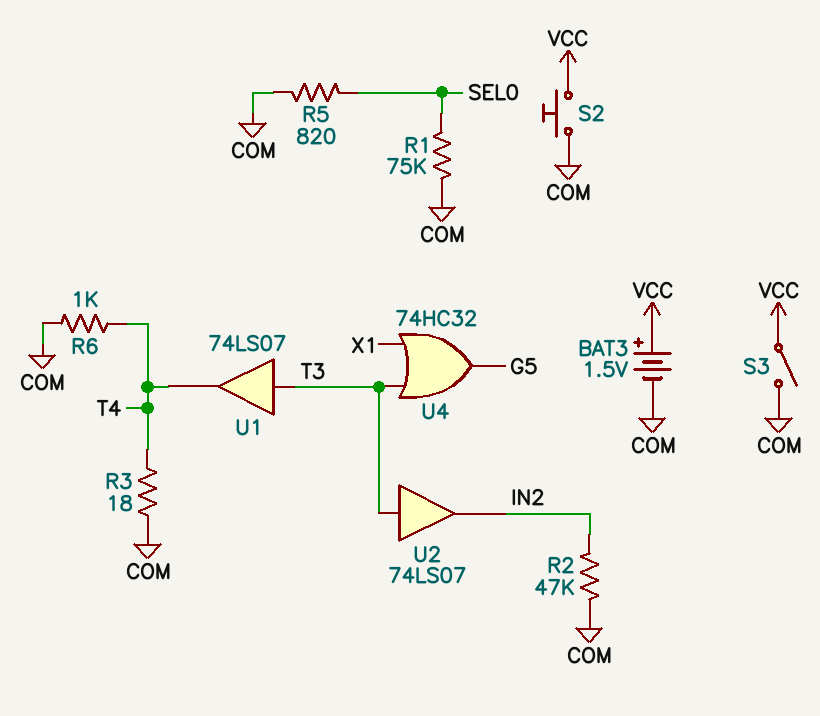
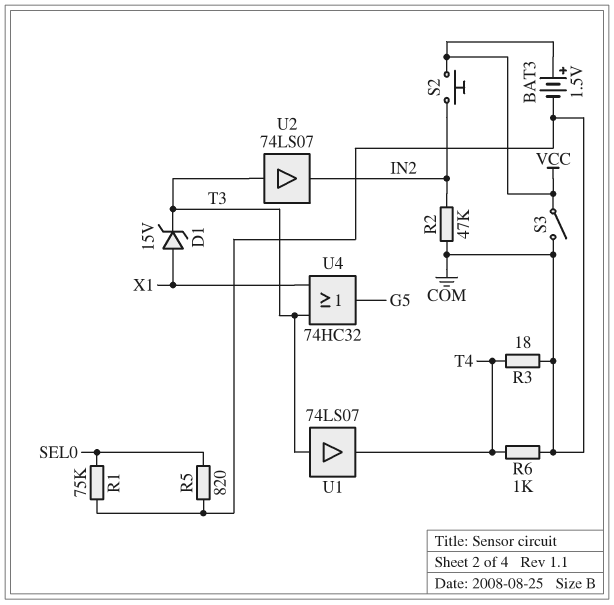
D1: none -> zener 15V (A X1, K T3)
S2: button (COM, VCC) -> button (IN2, VCC)

